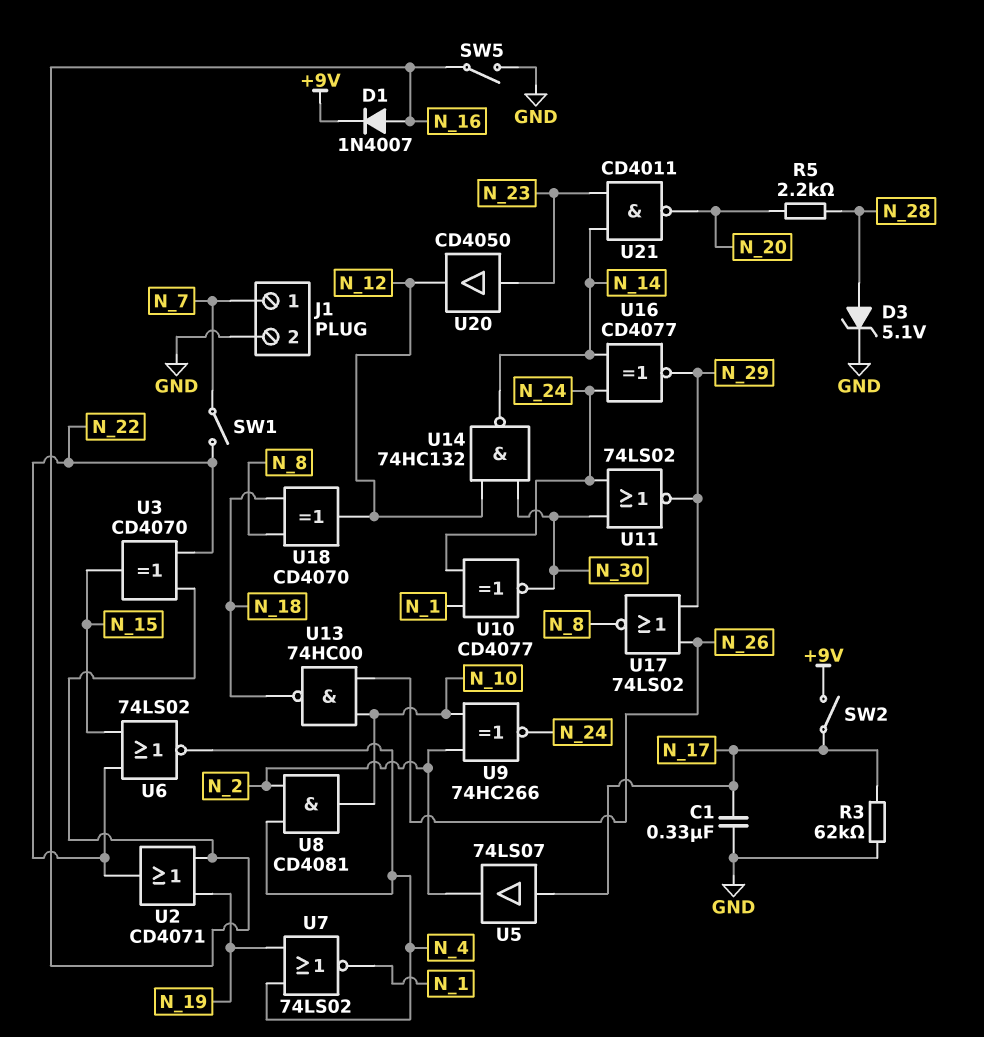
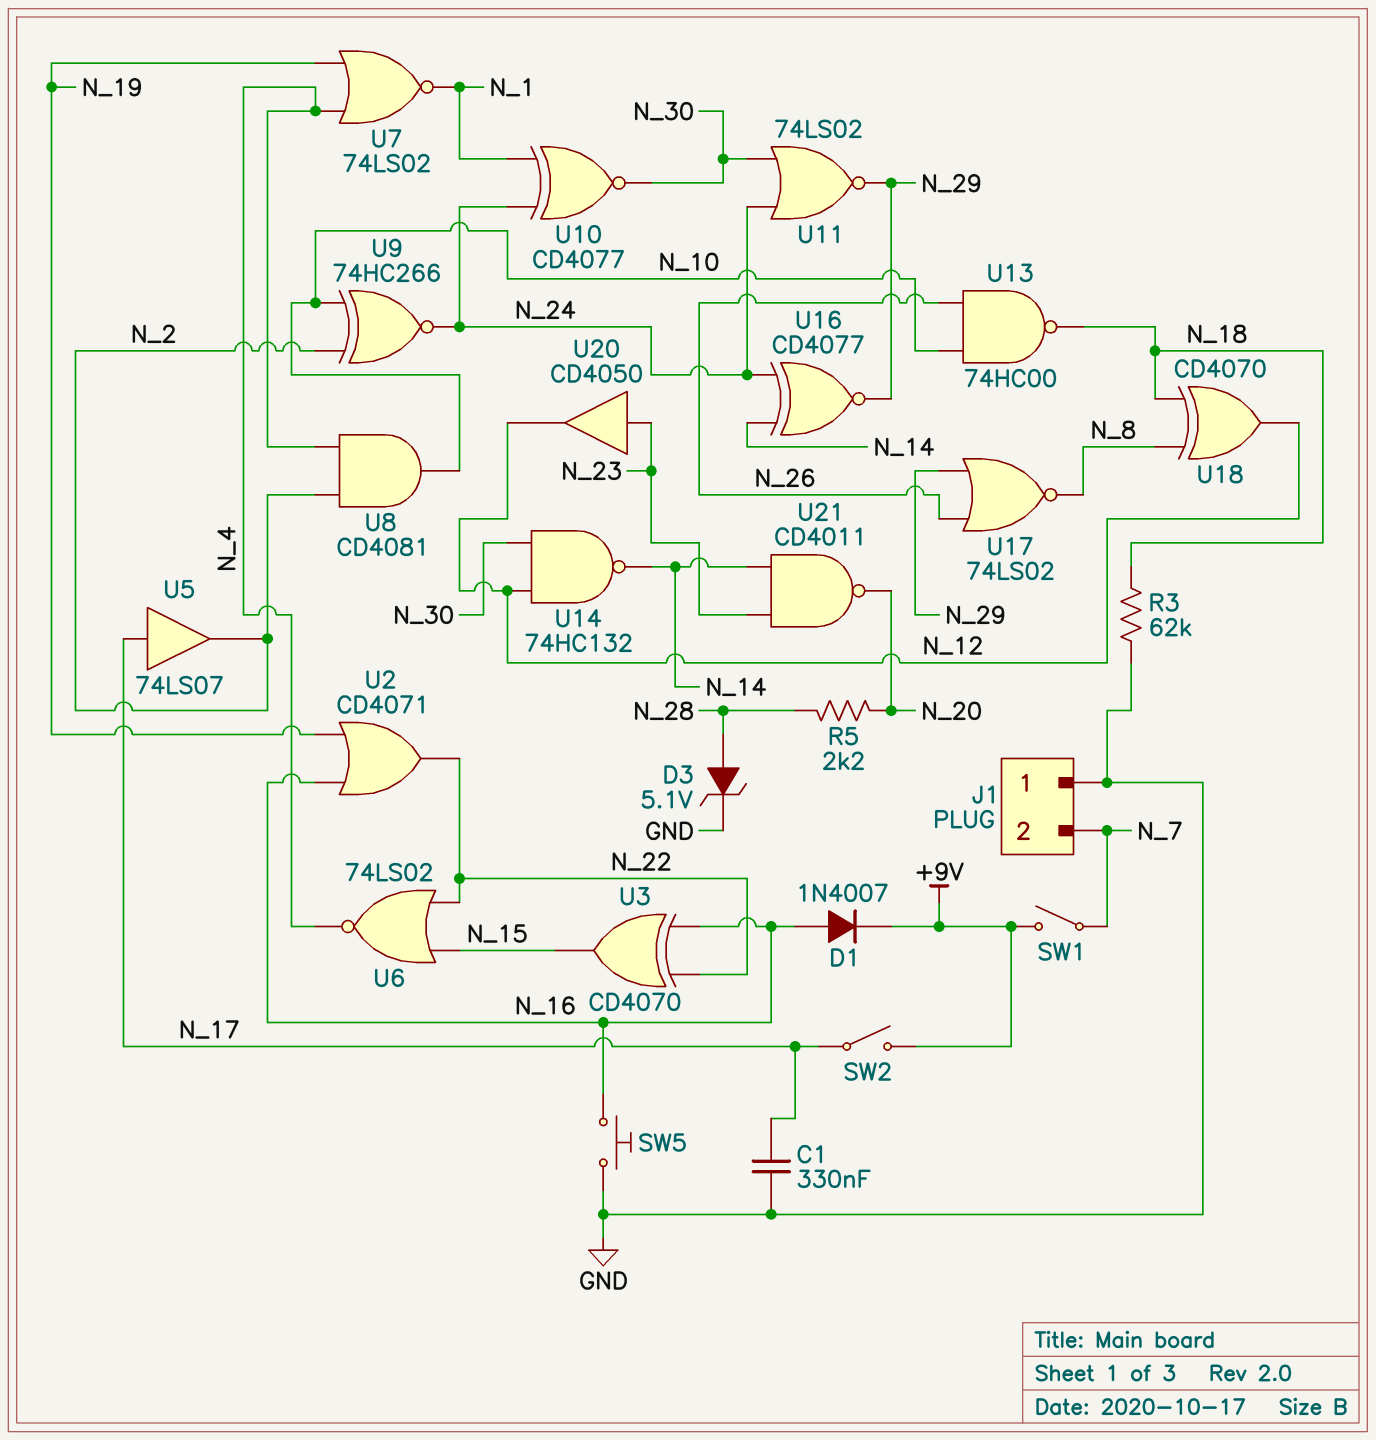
J1 pin 1: N_7 -> GND
J1 pin 2: GND -> N_7
R3: 62k (GND, N_17) -> 62k (GND, N_18)
SW1: switch (N_7, N_22) -> switch (+9V, N_7)
SW5: switch (GND, N_16) -> button (GND, N_16)

